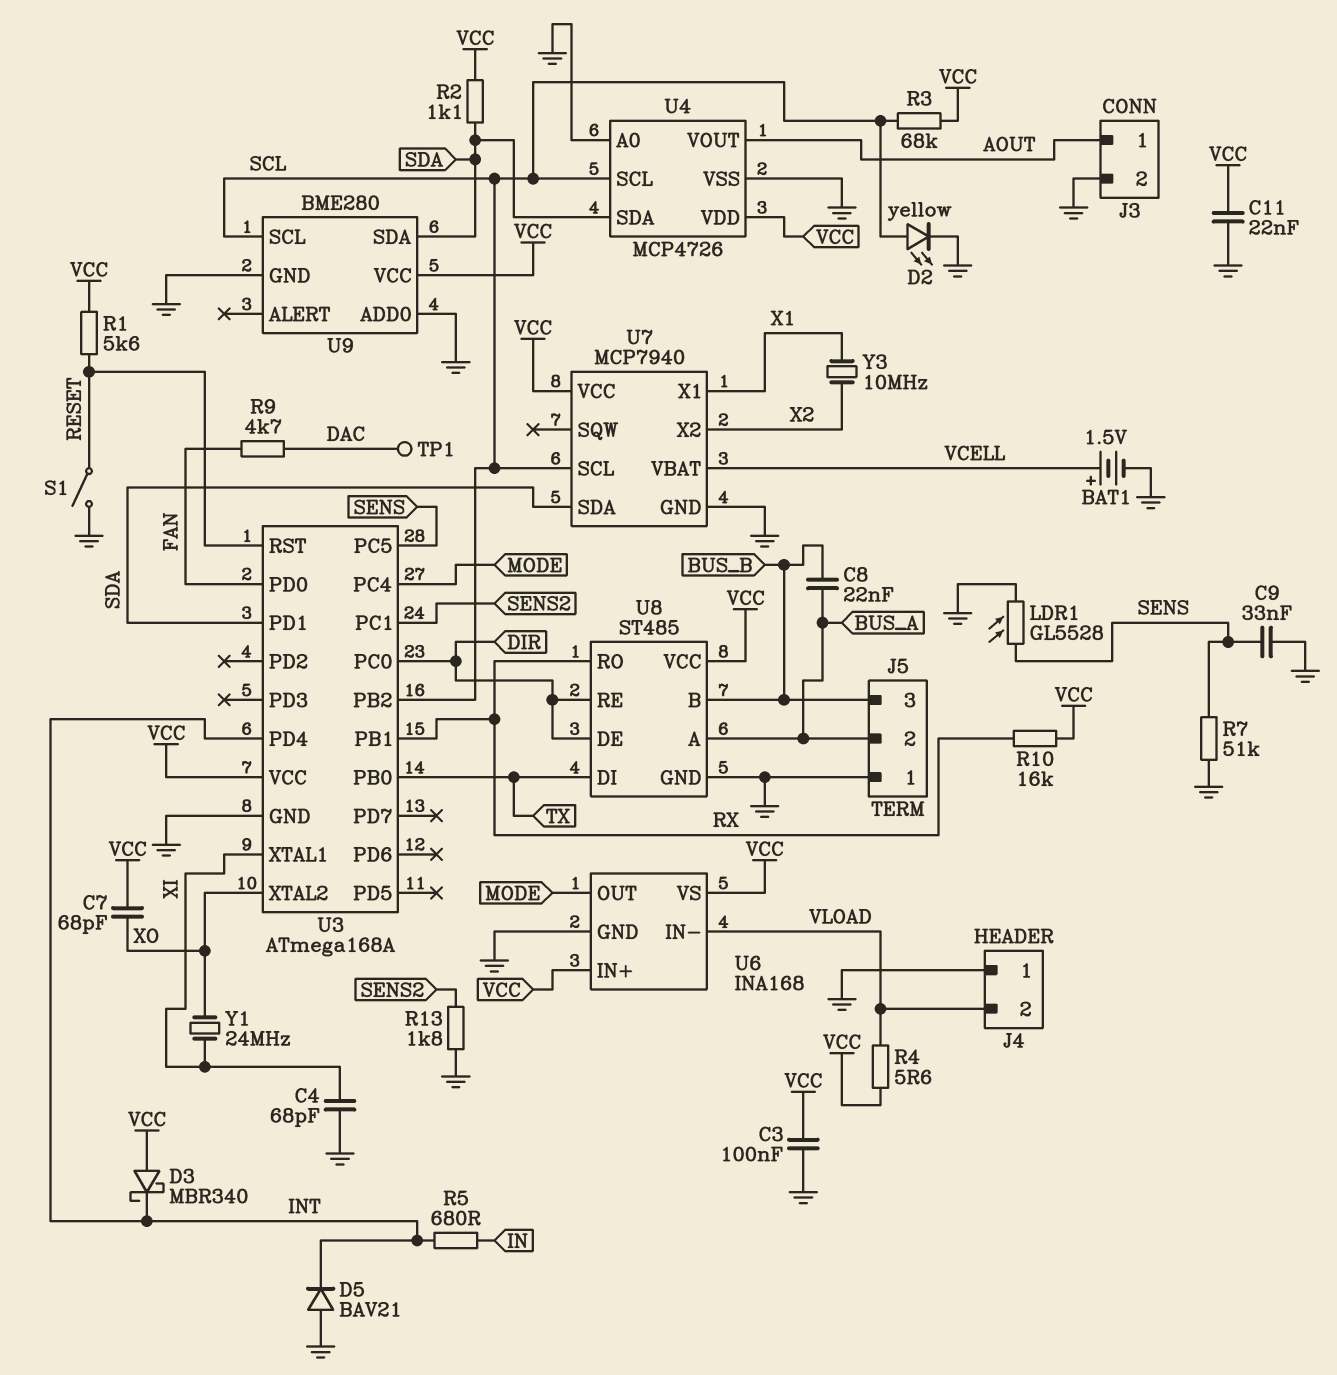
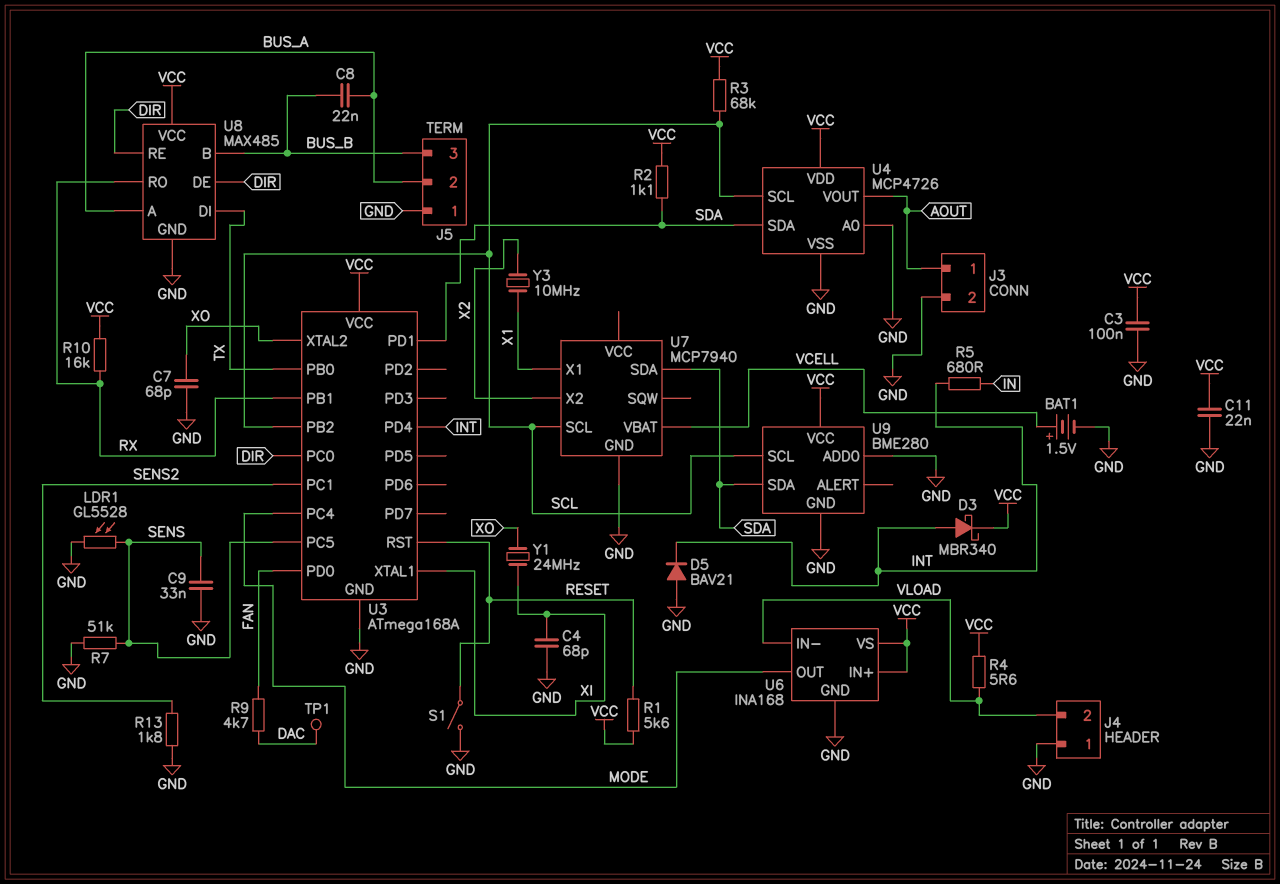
C7: 68pF (VCC, XO) -> 68pF (GND, XO)
D2: LED yellow (A SCL, K GND) -> none
D3: schottky MBR340 (A VCC, K INT) -> schottky MBR340 (A INT, K VCC)
U7 pin VCC: VCC -> none
U8: ST485 -> MAX485

